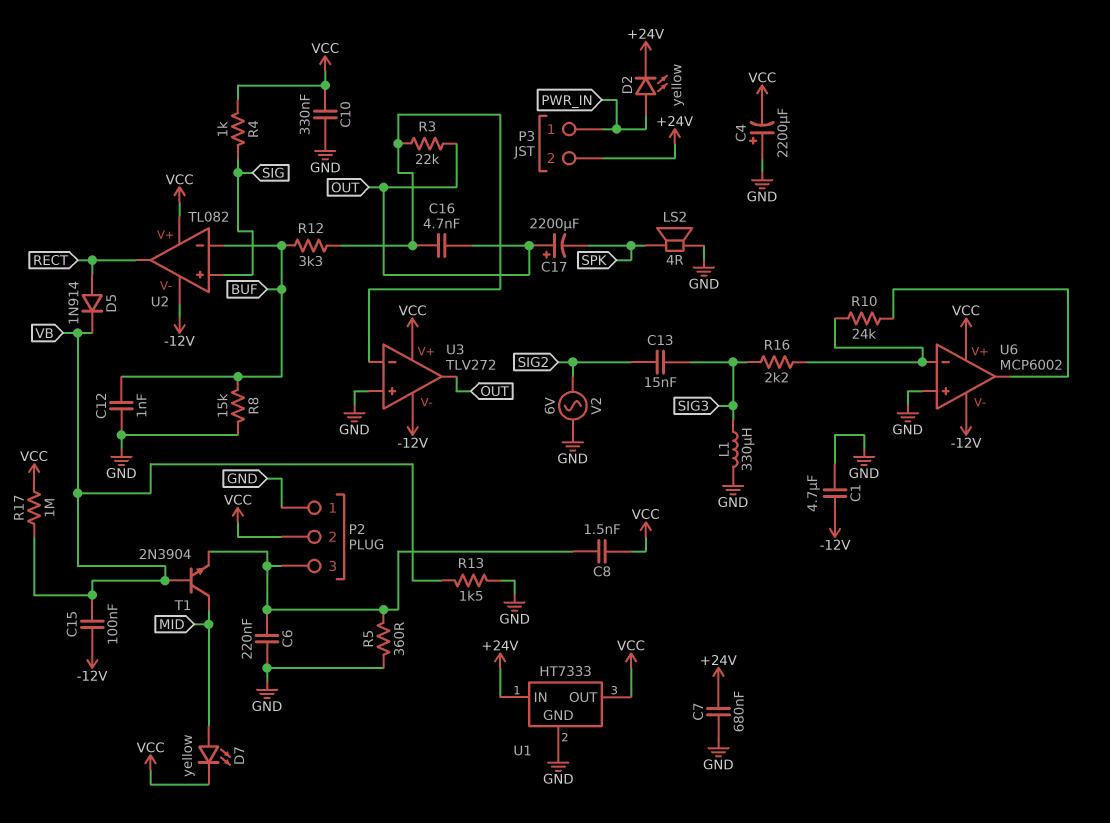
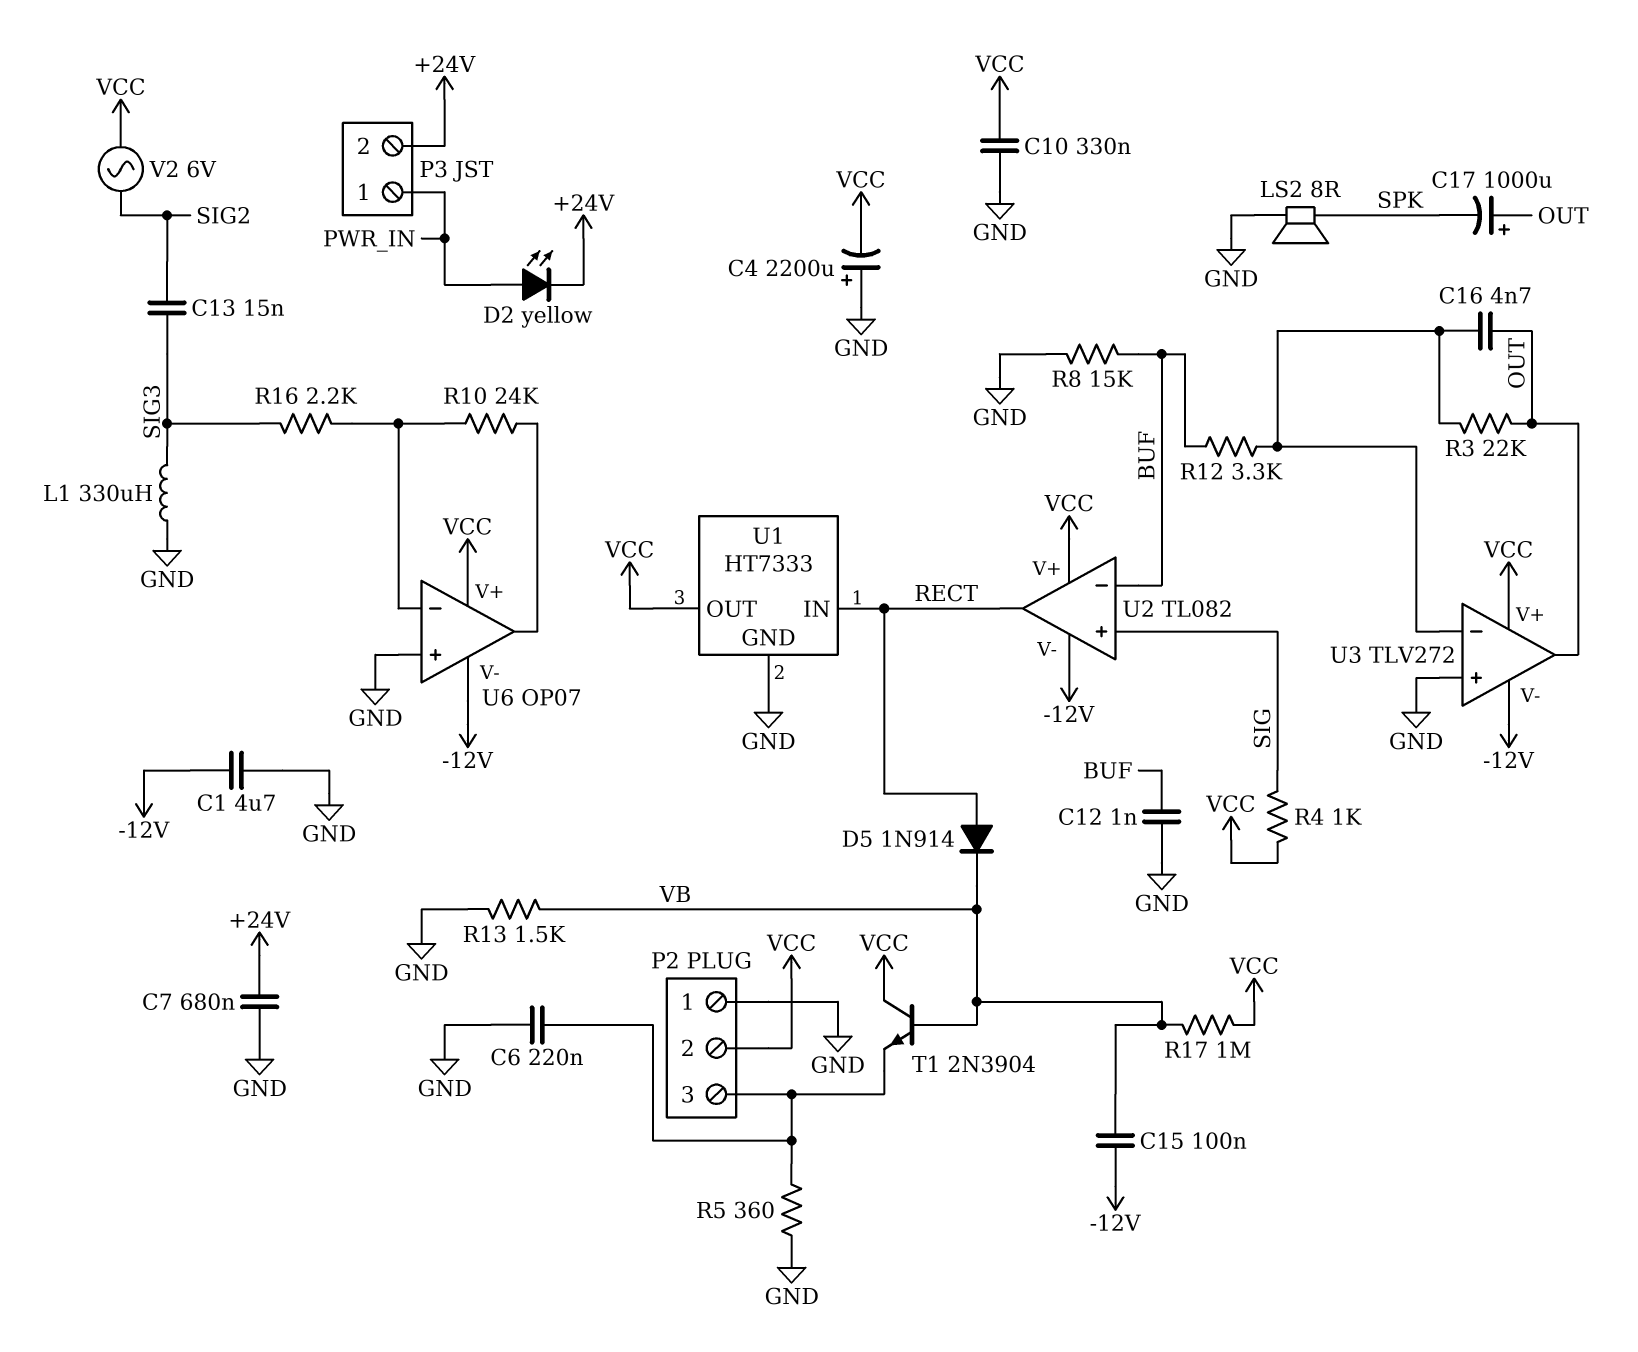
C8: 1.5nF (P2/3, VCC) -> none
C17: 2200uF (plus OUT, minus SPK) -> 1000uF (plus OUT, minus SPK)
D7: LED yellow (A MID, K VCC) -> none
LS2: speaker 4R (GND, SPK) -> speaker 8R (GND, SPK)
T1: NPN 2N3904 (B VB, C MID, E P2/3) -> NPN 2N3904 (B VB, C VCC, E P2/3)
U1 pin IN: +24V -> RECT
U6: MCP6002 -> OP07
V2: AC 6V (GND, SIG2) -> AC 6V (SIG2, VCC)

